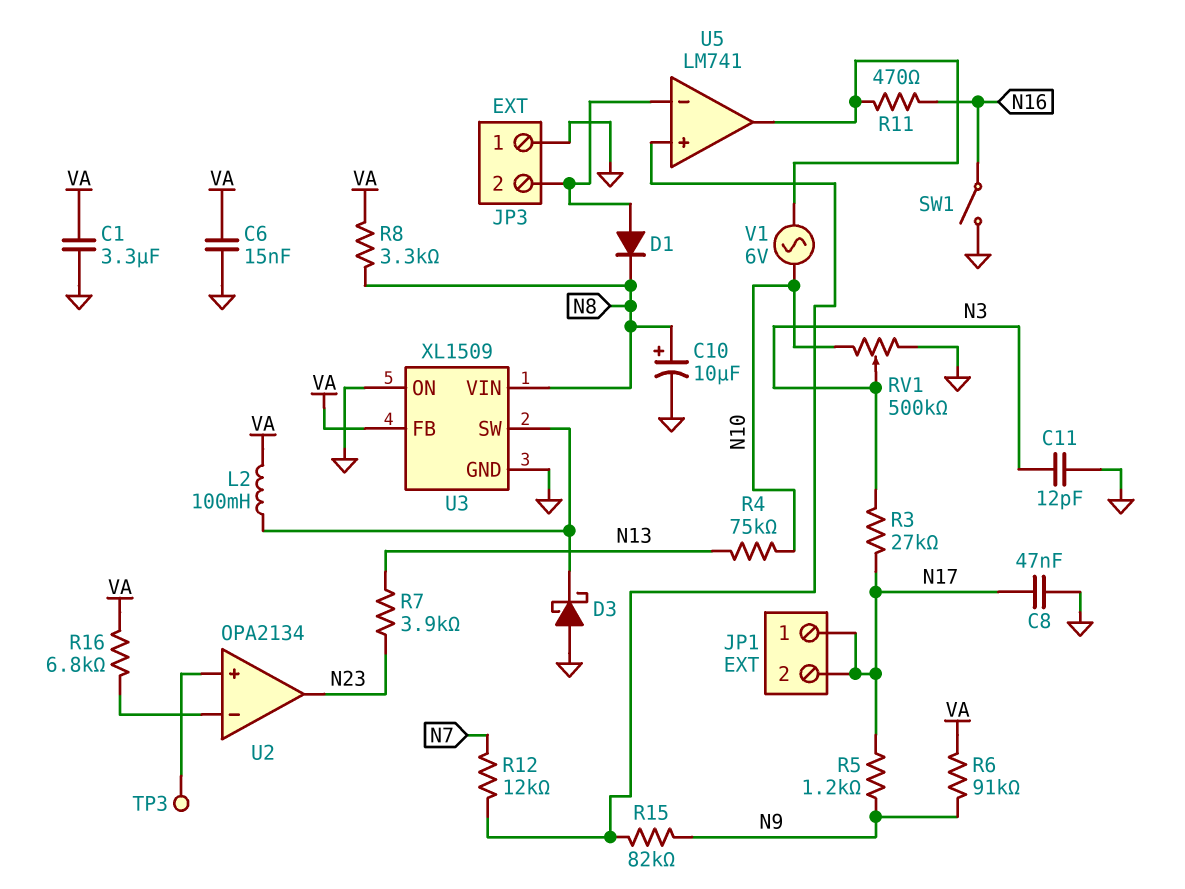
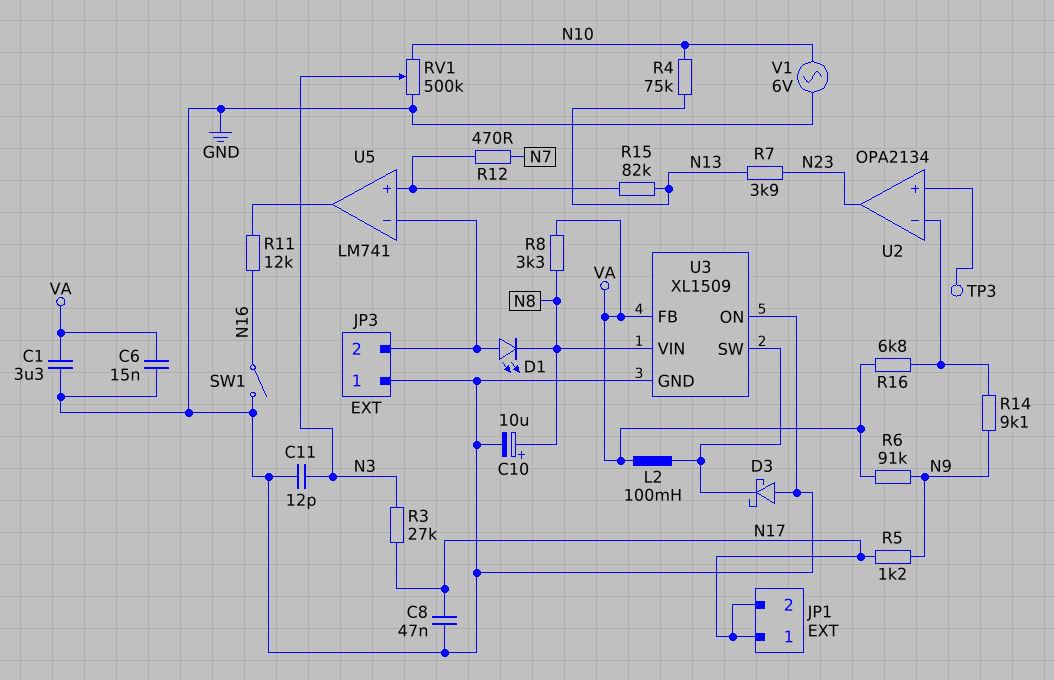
D1: diode (A JP3/2, K N8) -> LED (A JP3/2, K N8)
R11: 470 (N16, U5/out) -> 12k (N16, U5/out)
R12: 12k (N7, U5/in+) -> 470 (N7, U5/in+)
R14: none -> 9.1k (N9, U2/in-)
R15: 82k (N9, U5/in+) -> 82k (N13, U5/in+)
V1: AC 6V (N10, U5/out) -> AC 6V (GND, N10)

